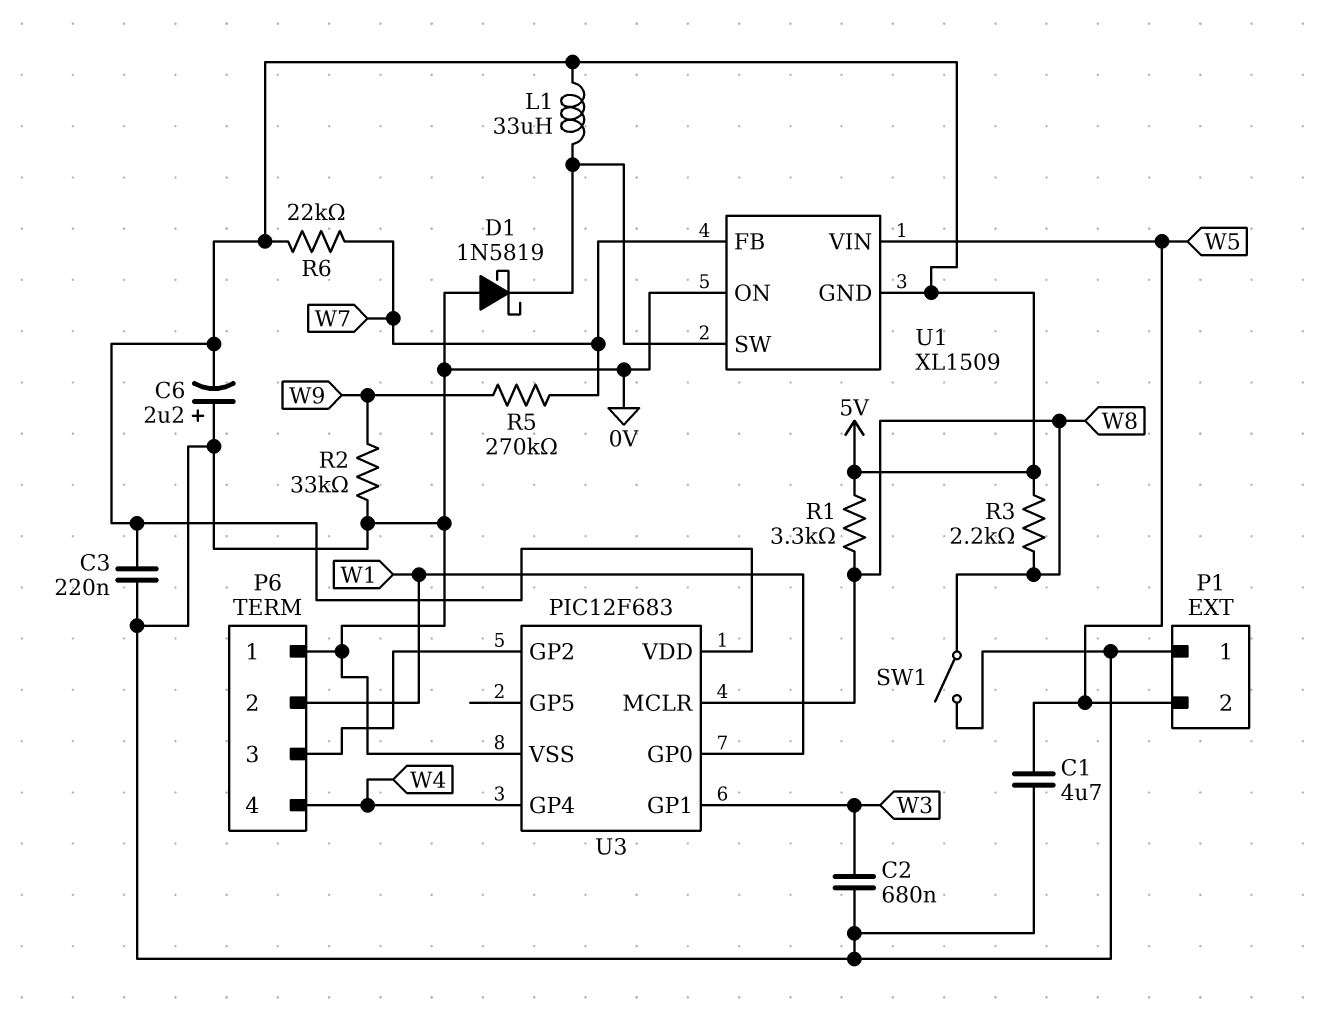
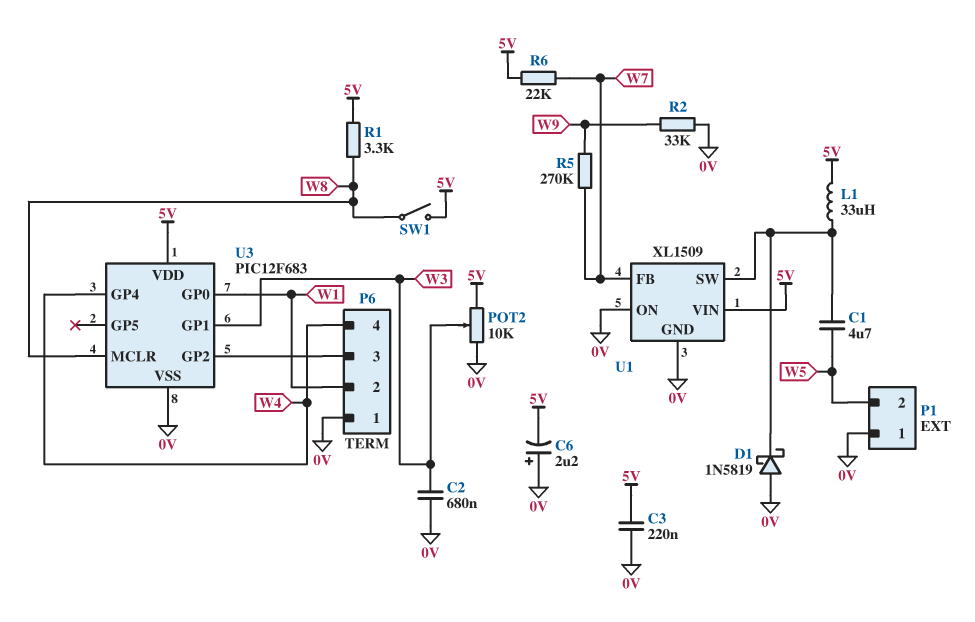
C1: 4.7uF (0V, W5) -> 4.7uF (U1/SW, W5)
POT2: none -> 10k (0V, 5V, wiper W3)
R3: 2.2k (5V, W8) -> none
SW1: switch (0V, W8) -> switch (5V, W8)
U1 pin GND: 5V -> 0V
U1 pin VIN: W5 -> 5V

